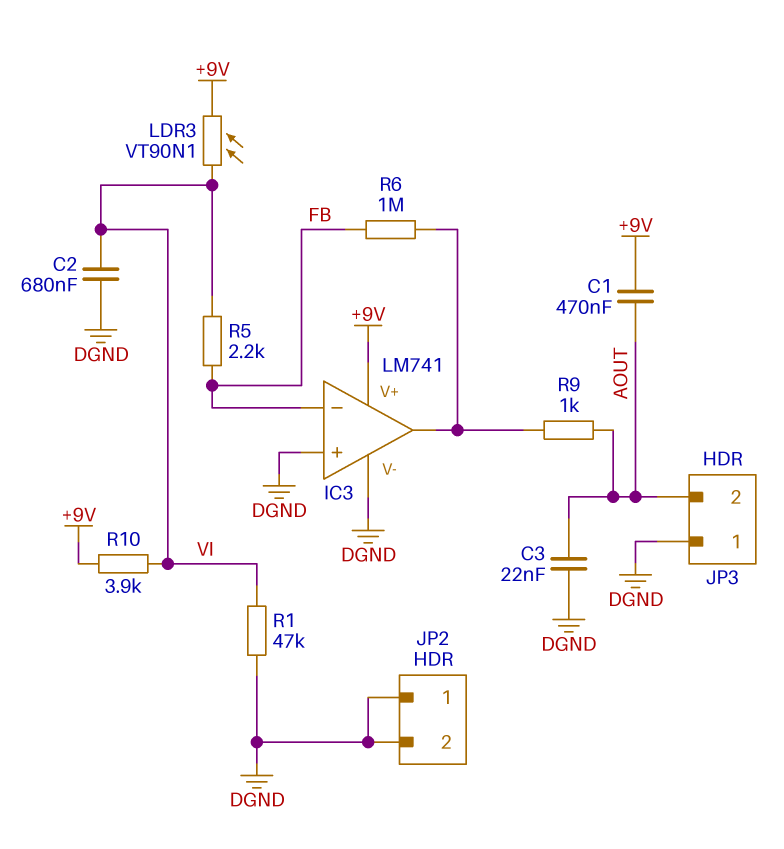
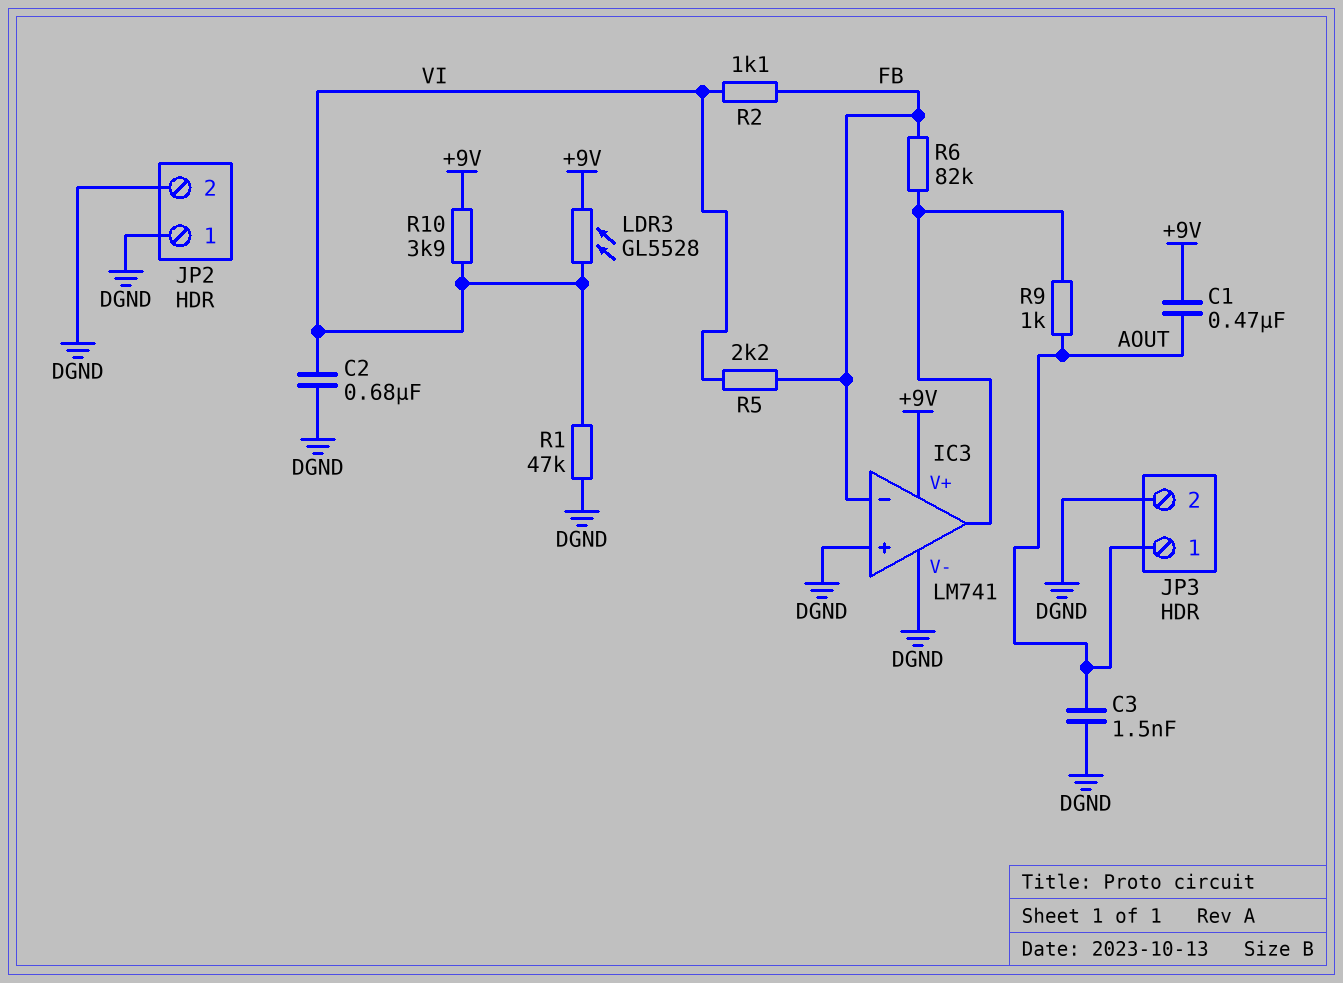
C3: 22nF (AOUT, DGND) -> 1.5nF (AOUT, DGND)
JP3 pin 1: DGND -> AOUT
JP3 pin 2: AOUT -> DGND
LDR3: VT90N1 (+9V, VI) -> GL5528 (+9V, VI)
R2: none -> 1.1k (FB, VI)
R6: 1M (FB, IC3/out) -> 82k (FB, IC3/out)

